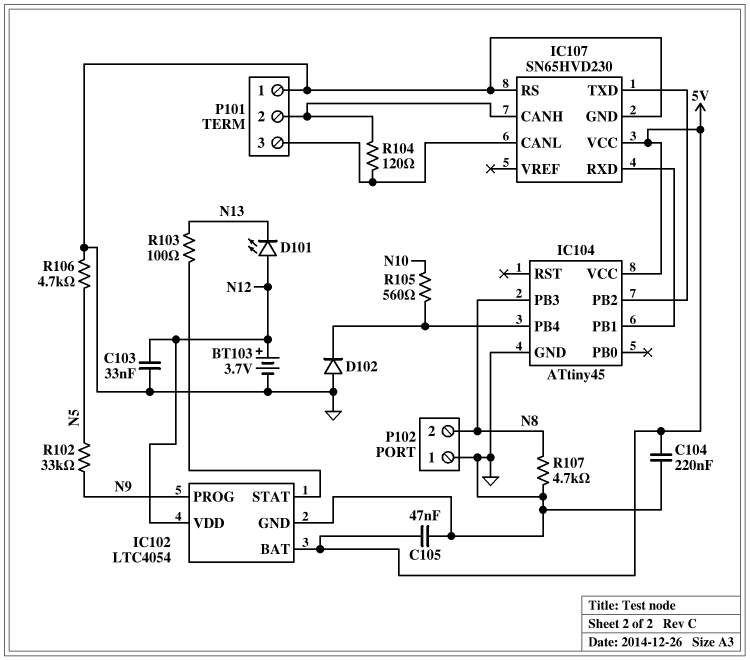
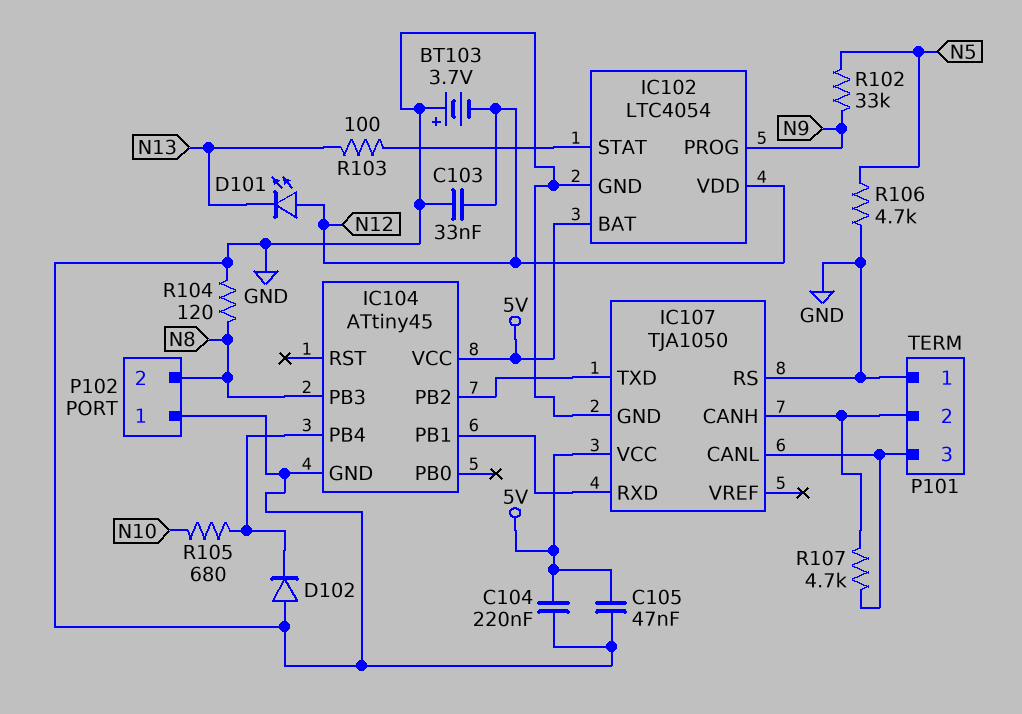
BT103: 3.7V (plus N12, minus GND) -> 3.7V (plus GND, minus N12)
IC107: SN65HVD230 -> TJA1050
R104: 120 (IC107/CANH, IC107/CANL) -> 120 (GND, N8)
R105: 560 (IC104/PB4, N10) -> 680 (IC104/PB4, N10)
R107: 4.7k (GND, N8) -> 4.7k (IC107/CANH, IC107/CANL)

